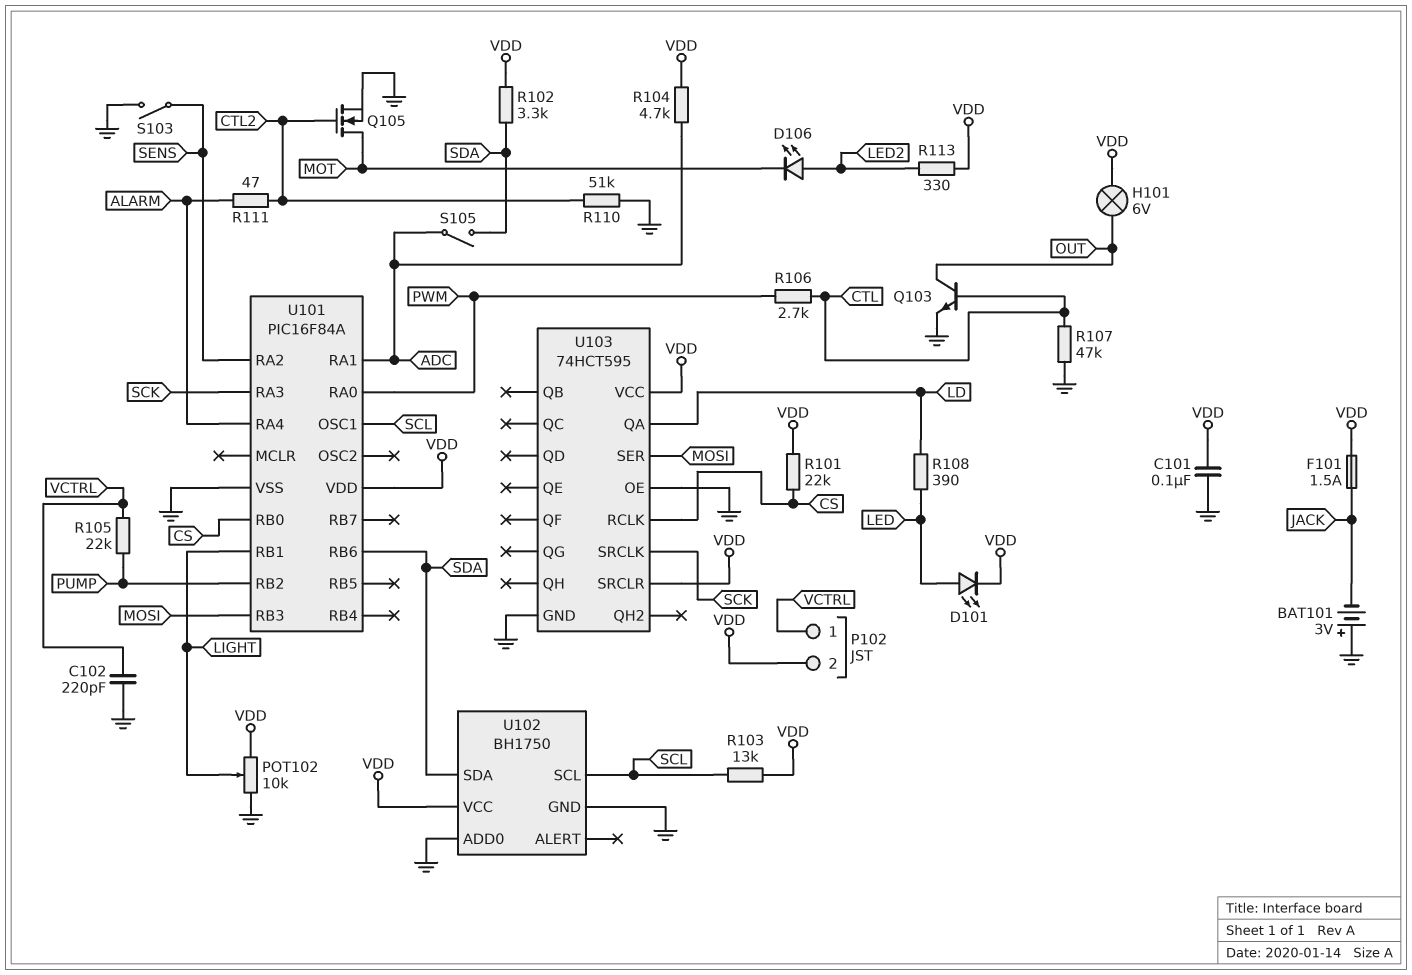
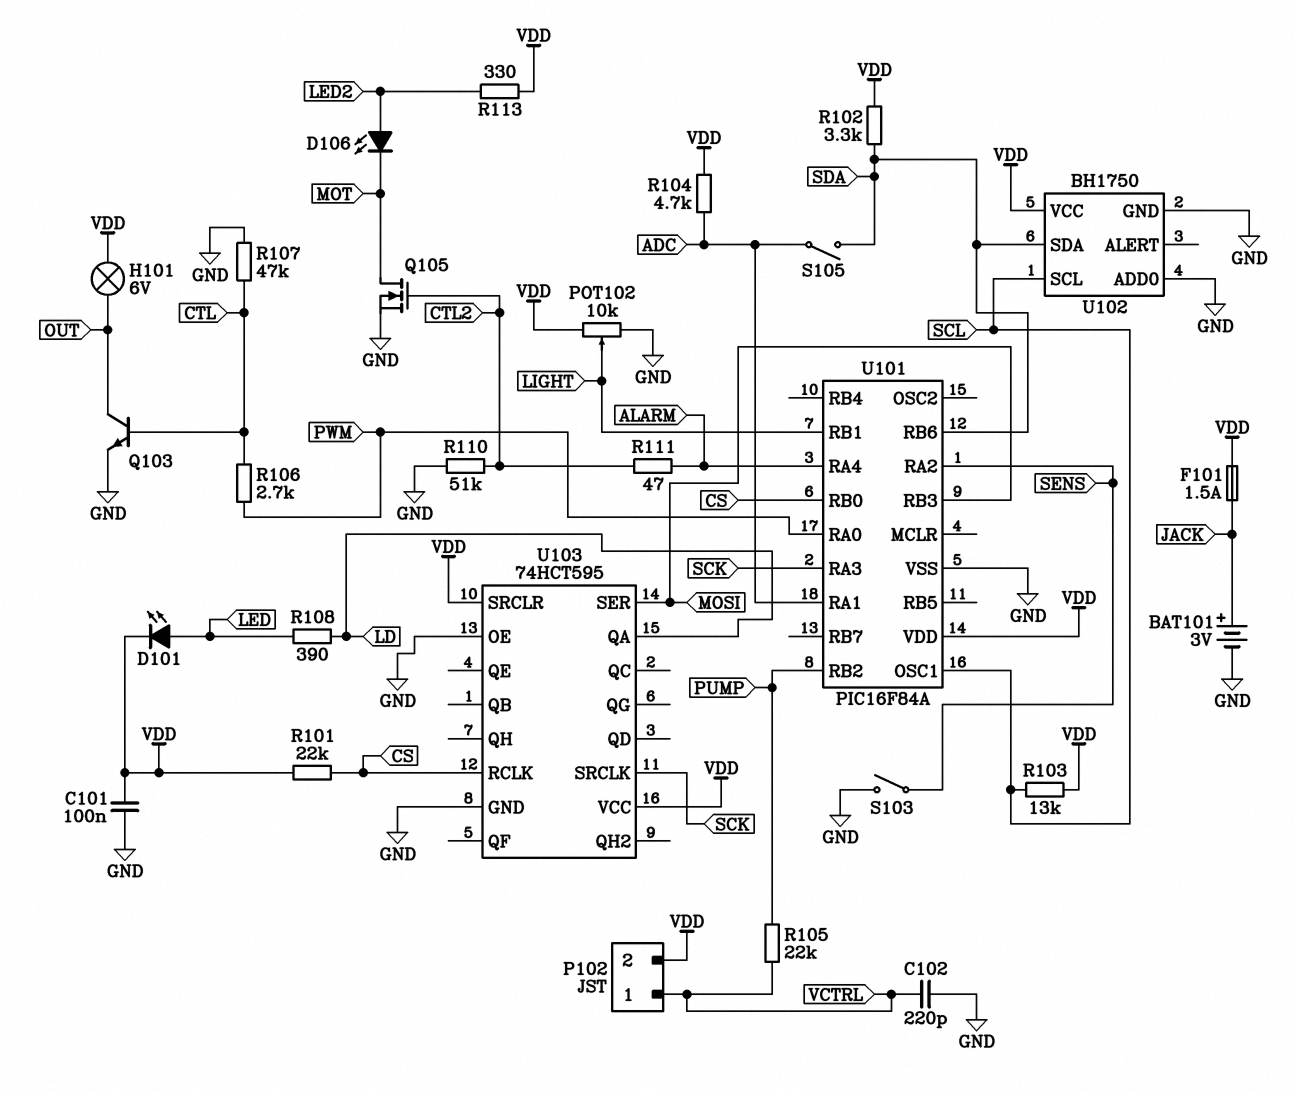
BAT101: 3V (plus GND, minus JACK) -> 3V (plus JACK, minus GND)

